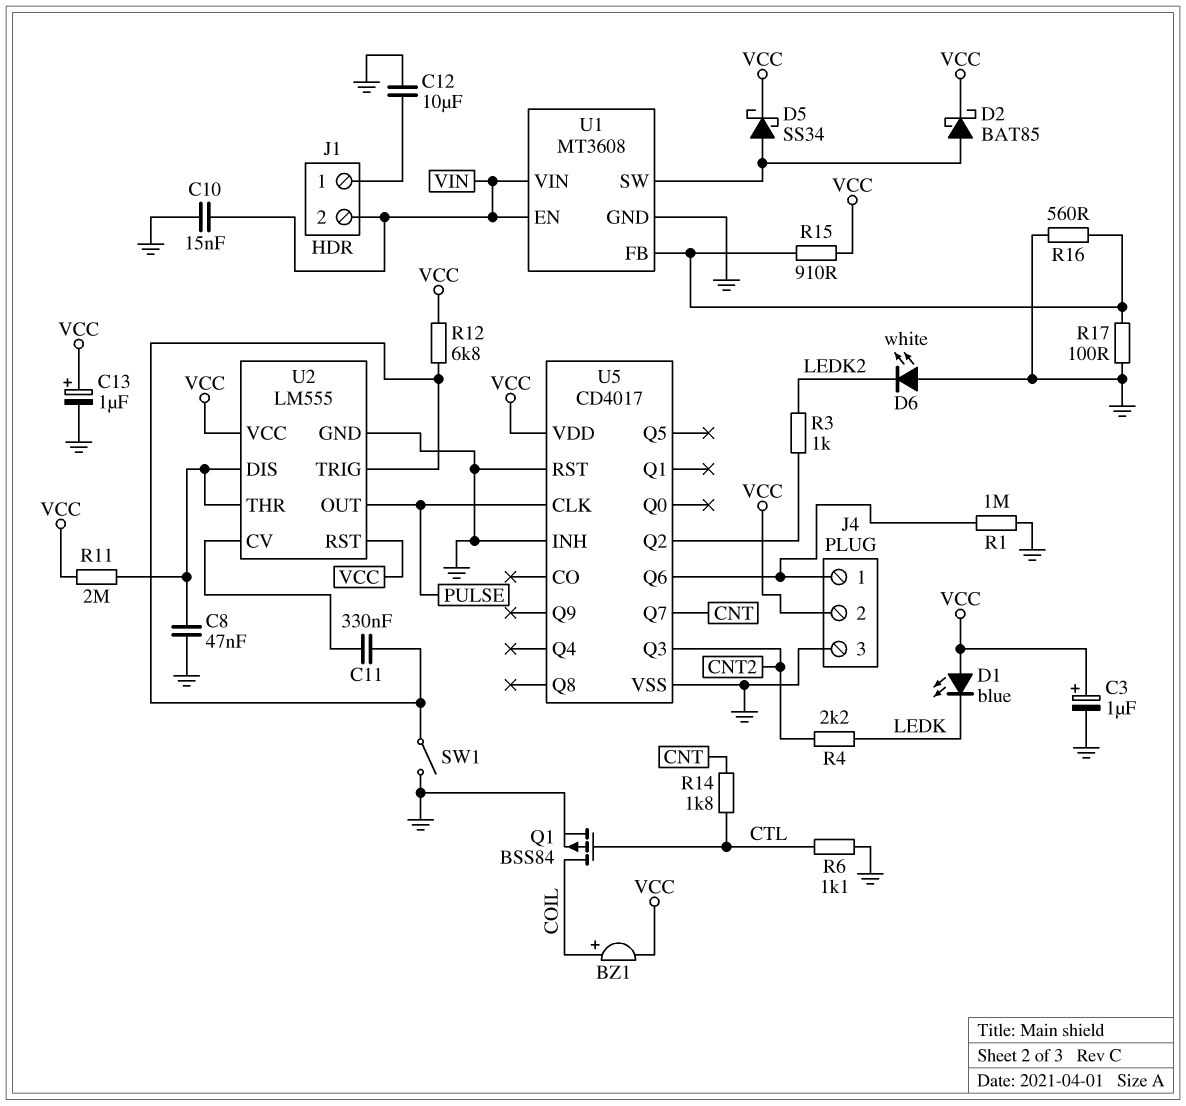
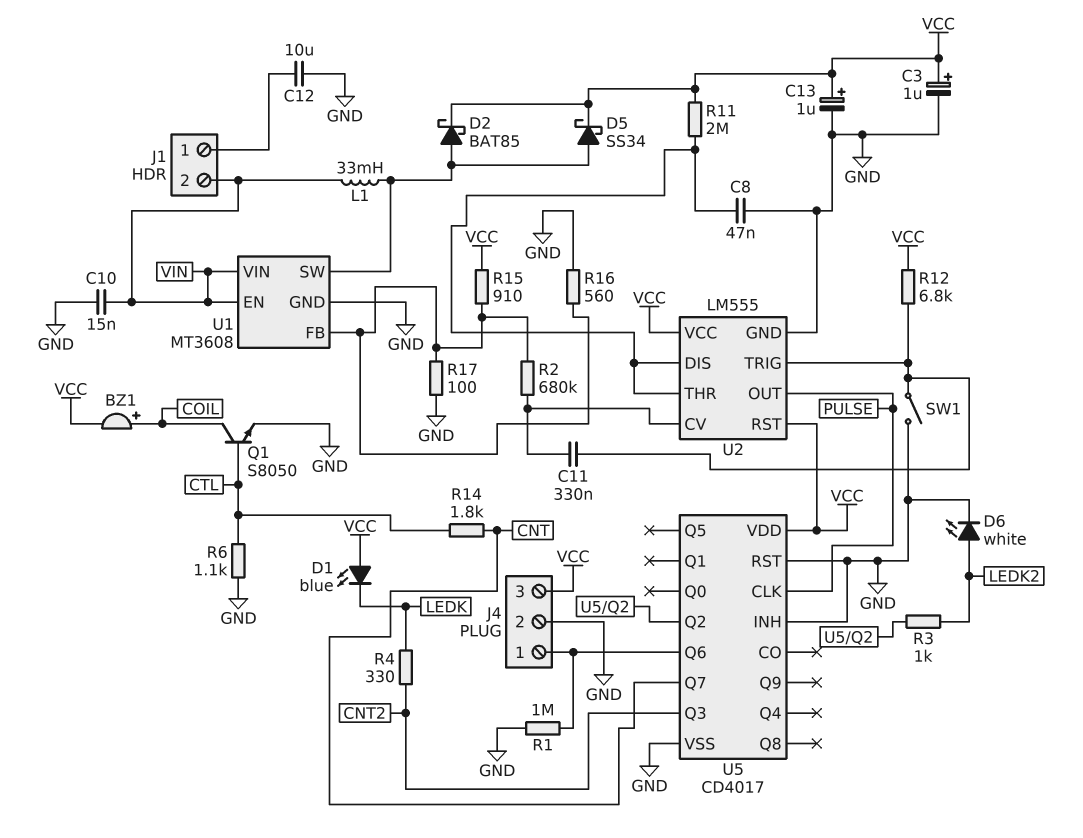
D6: LED white (A GND, K LEDK2) -> LED white (A LEDK2, K GND)
J4 pin 2: VCC -> GND
J4 pin 3: GND -> VCC
L1: none -> 33mH (U1/SW, VIN)
Q1: PMOS BSS84 (G CTL, D COIL, S GND) -> NPN S8050 (B CTL, C COIL, E GND)
R2: none -> 680k (U1/FB, U2/CV)
R4: 2.2k (CNT2, LEDK) -> 330 (CNT2, LEDK)

